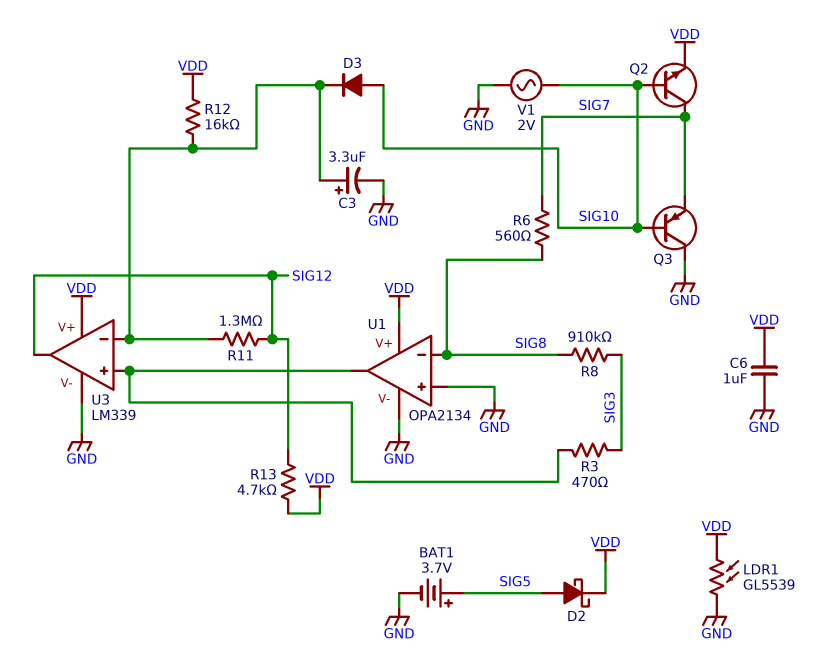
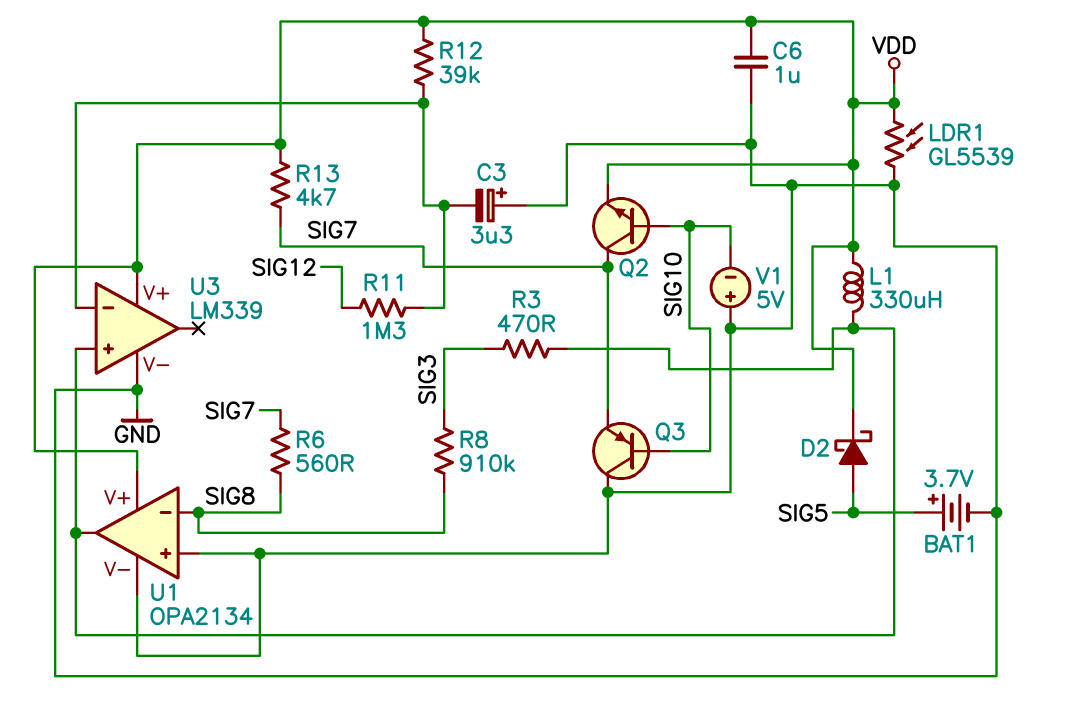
C3: 3.3uF (plus U3/in-, minus GND) -> 3.3uF (plus GND, minus U3/in-)
D3: diode (A SIG10, K U3/in-) -> none
L1: none -> 330uH (U1/out, VDD)
R12: 16k (U3/in-, VDD) -> 39k (U3/in-, VDD)
R13: 4.7k (SIG12, VDD) -> 4.7k (SIG7, VDD)
U3 pin out: SIG12 -> none
V1: AC 2V (GND, SIG10) -> 5V (plus GND, minus SIG10)

